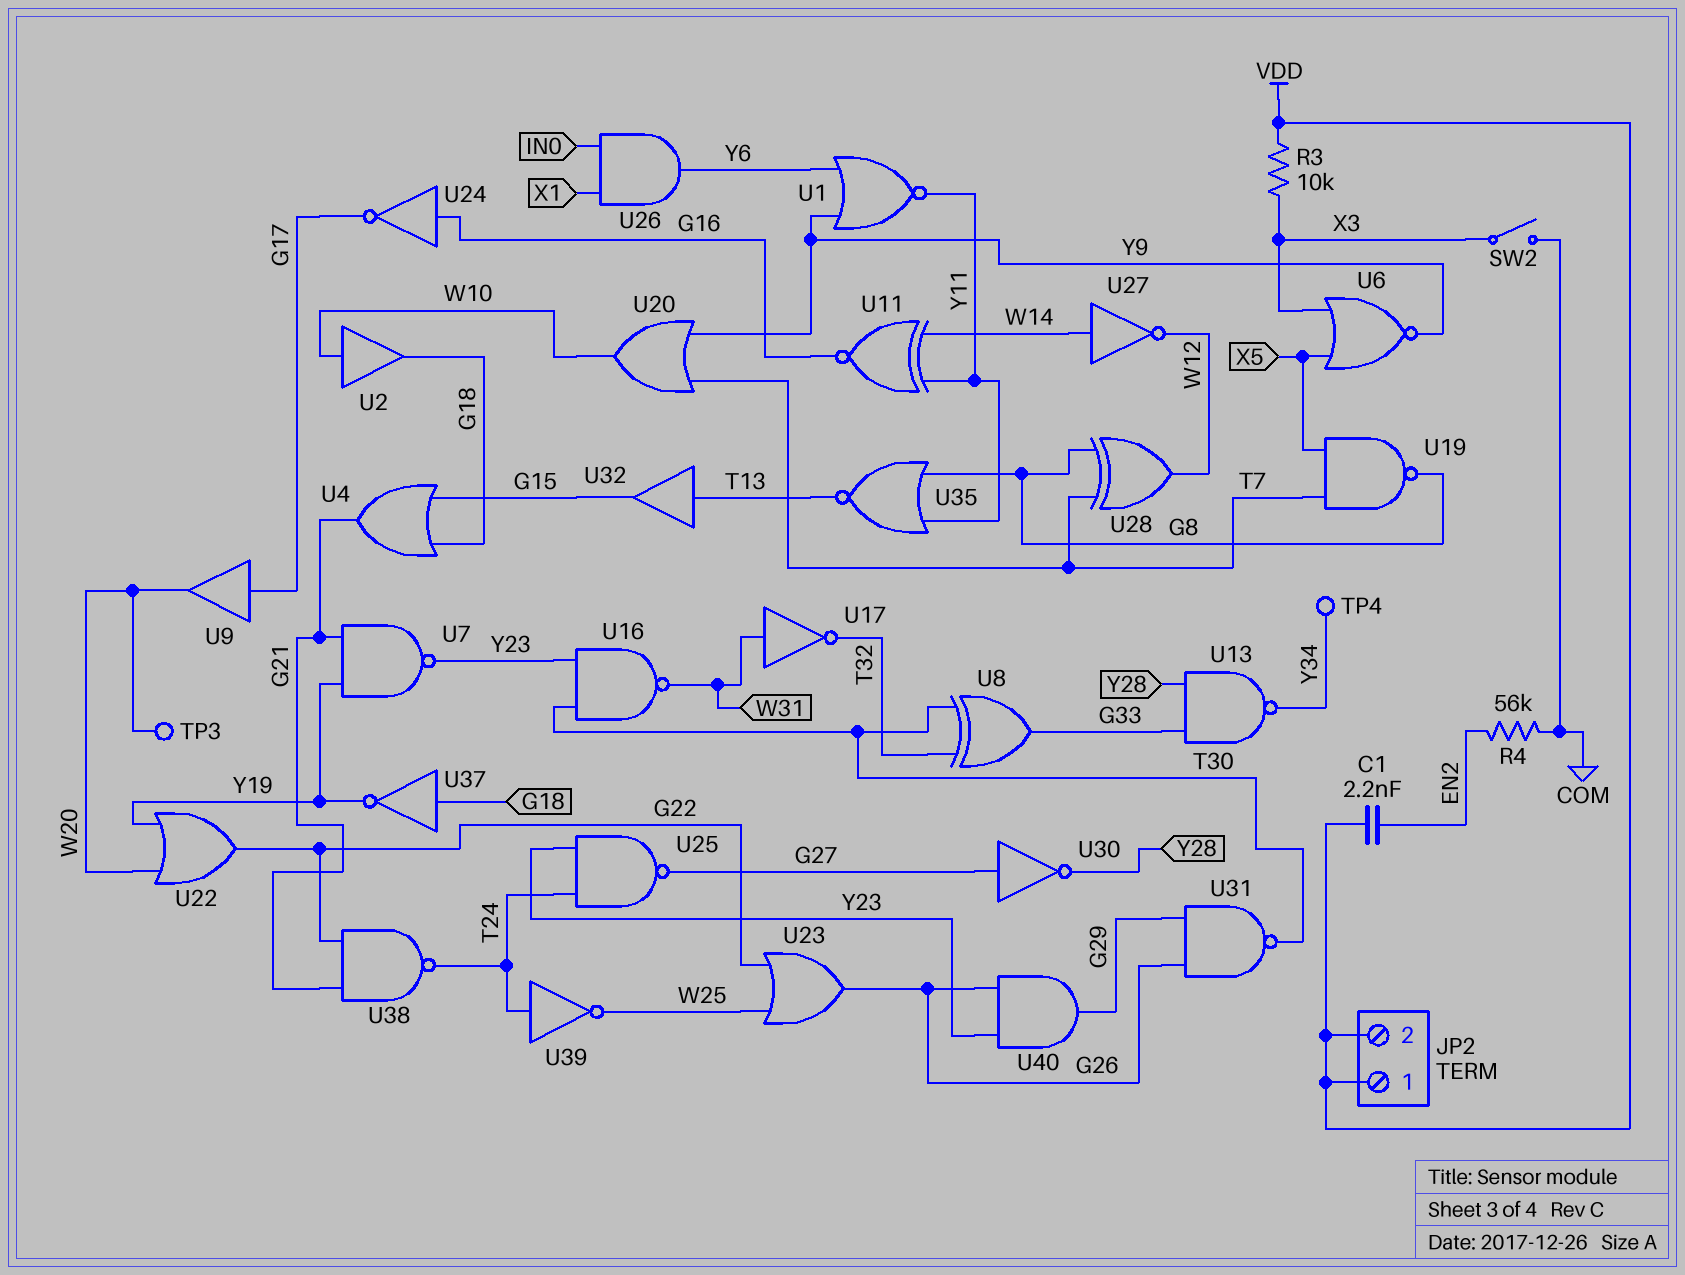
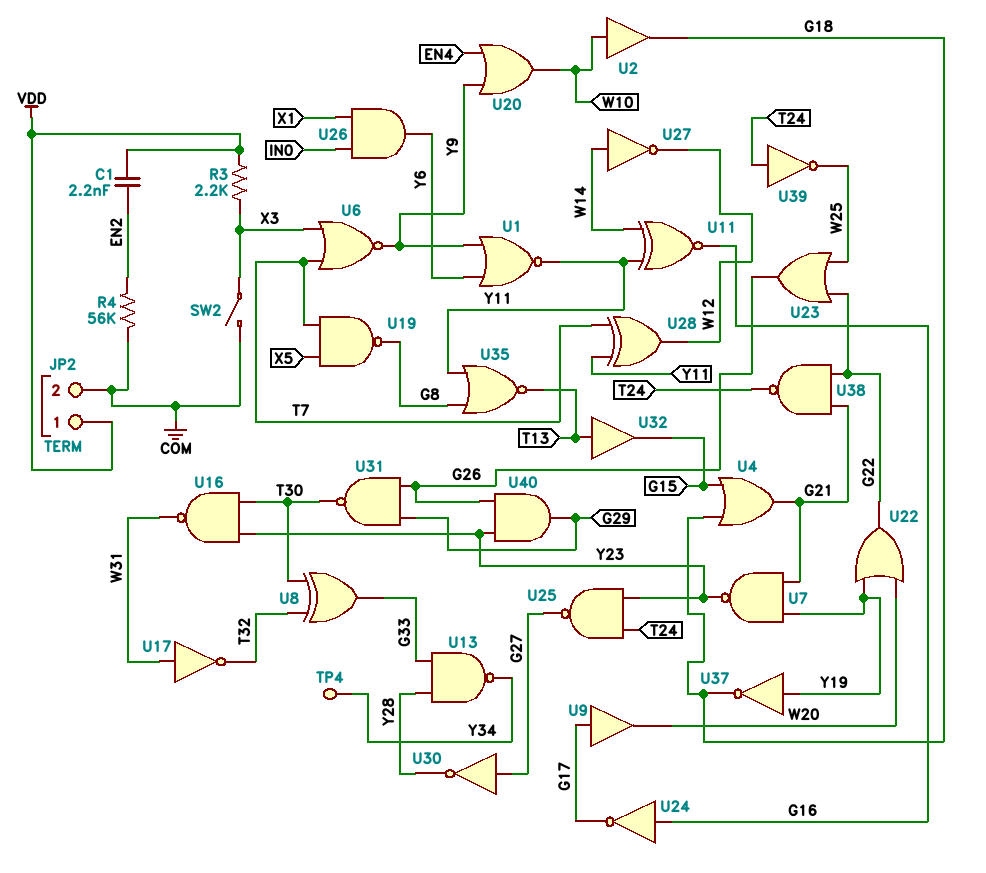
JP2 pin 2: VDD -> COM
R3: 10k (VDD, X3) -> 2.2k (VDD, X3)
TP3: test point (W20) -> none
U6: NOR (in X3, in X5, out Y9) -> NOR (in T7, in X3, out Y9)
U20: OR (in T7, in Y9, out W10) -> OR (in EN4, in Y9, out W10)
U28: XOR (in G8, in T7, out W12) -> XOR (in T7, in Y11, out W12)
U37: NOT (in G18, out Y19) -> NOT (in Y19, out G18)

